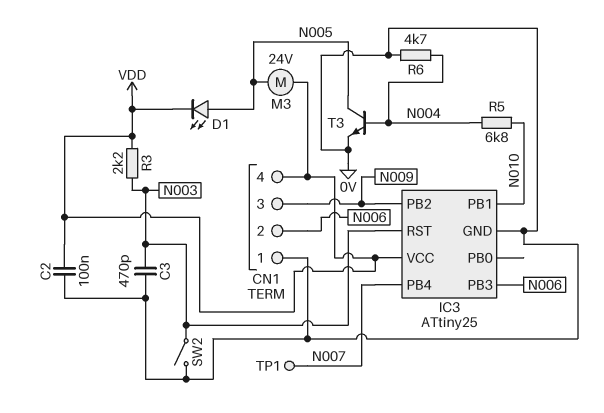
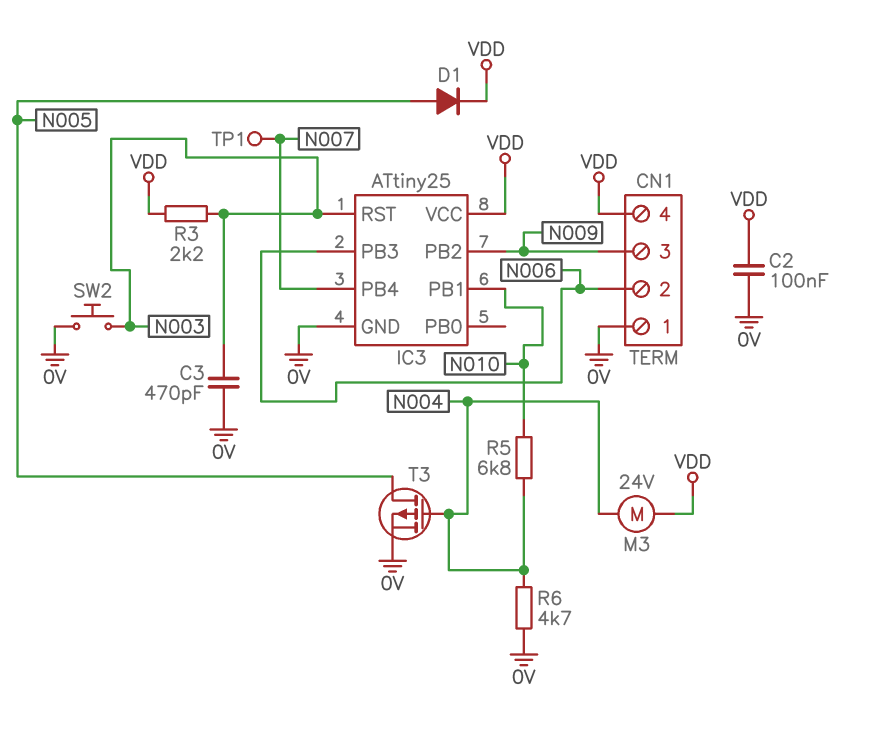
D1: LED (A N005, K VDD) -> diode (A N005, K VDD)
M3: motor 24V (N005, VDD) -> motor 24V (N004, VDD)
SW2: switch (0V, N003) -> button (0V, N003)
T3: NPN (B N004, C N005, E 0V) -> PMOS (G N004, D N005, S 0V)

